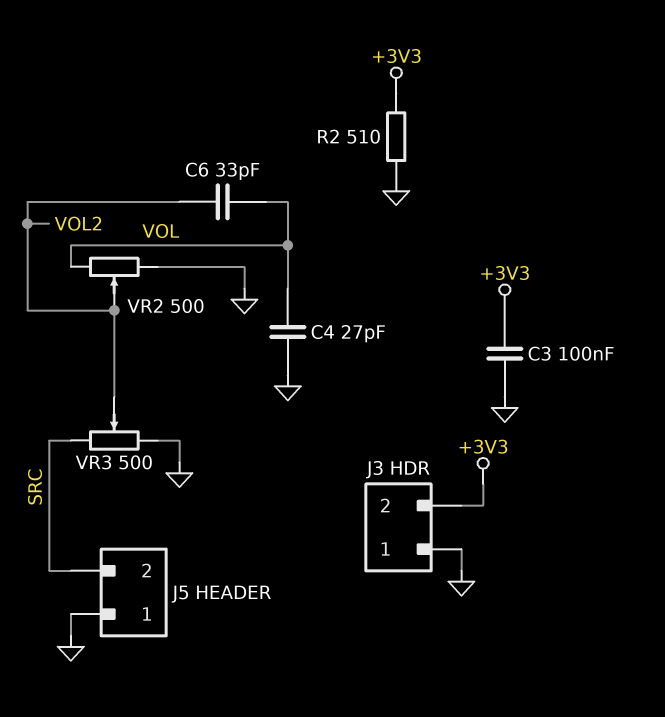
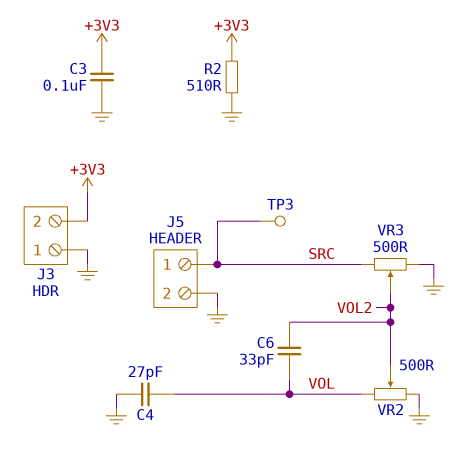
J5 pin 1: GND -> SRC
J5 pin 2: SRC -> GND
TP3: none -> test point (SRC)

